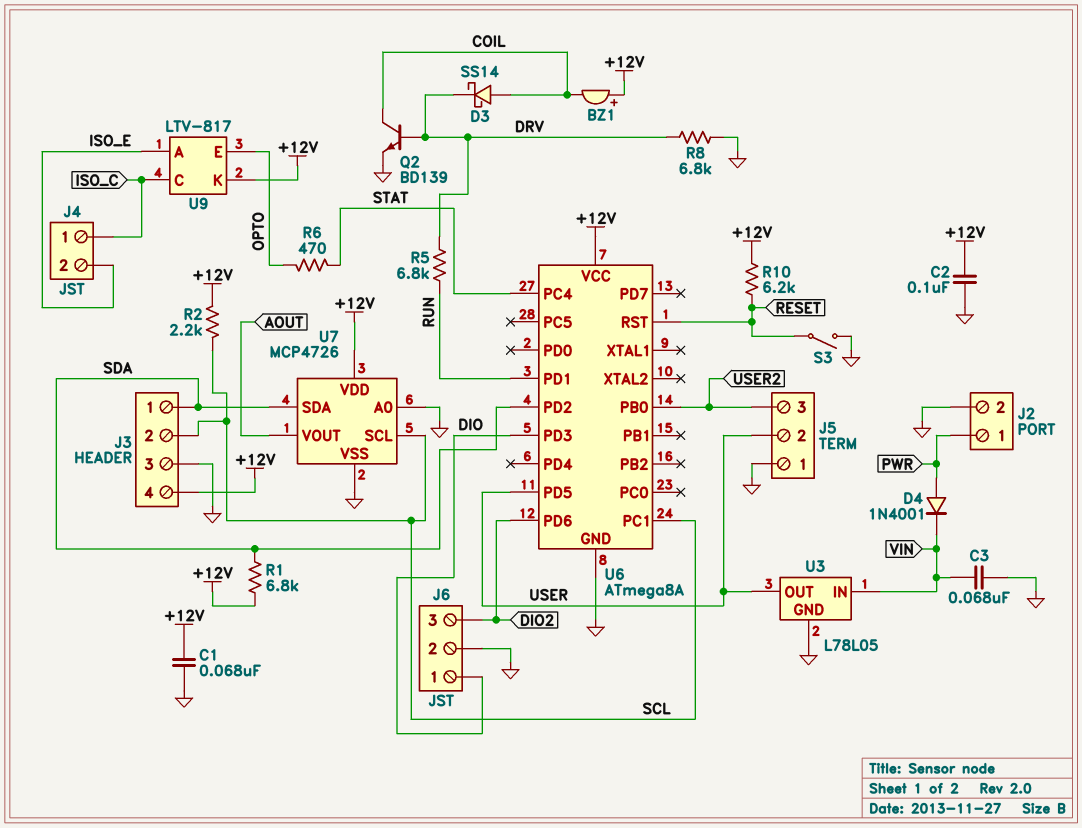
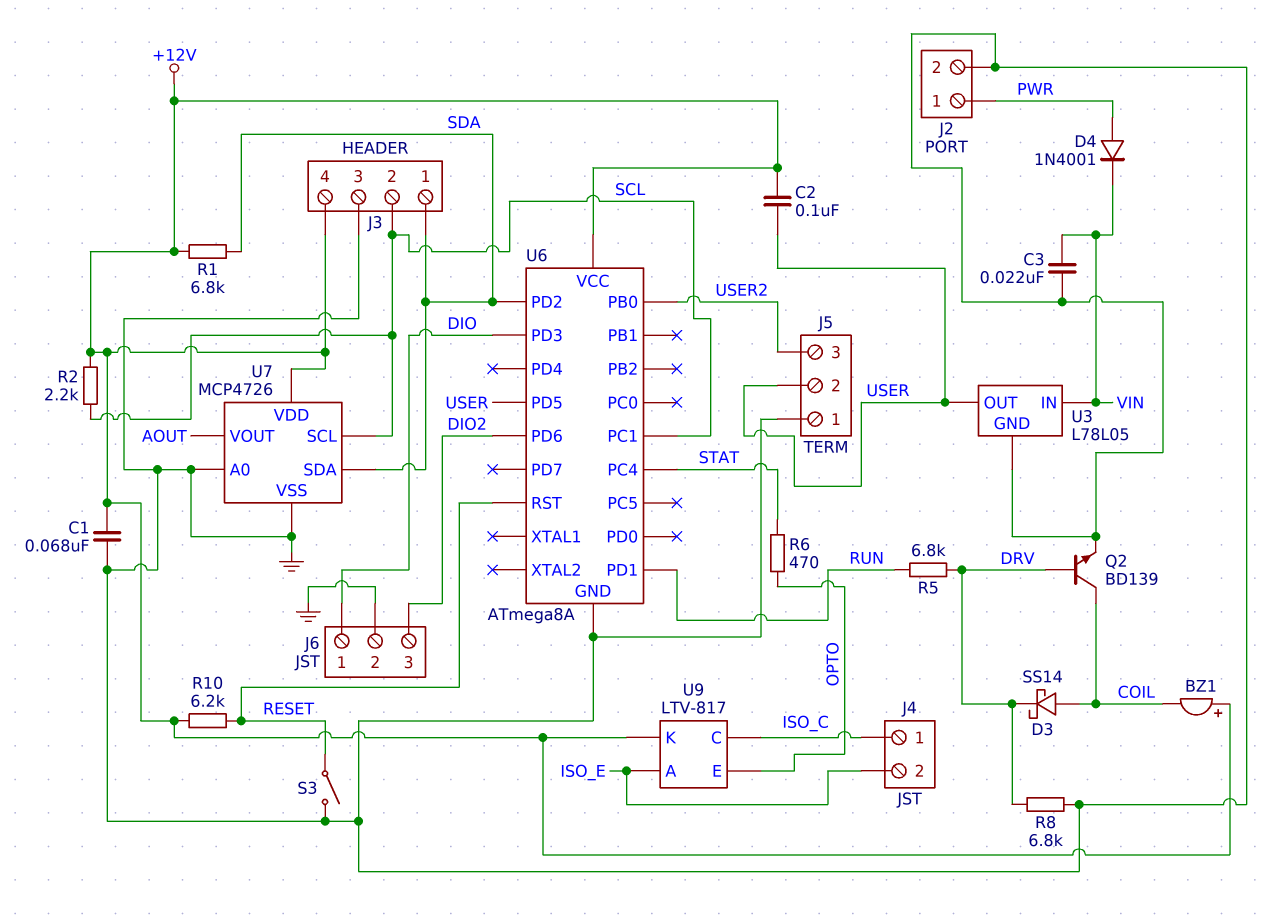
C2: 100nF (+12V, GND) -> 100nF (+12V, USER)
C3: 68nF (GND, VIN) -> 22nF (GND, VIN)

